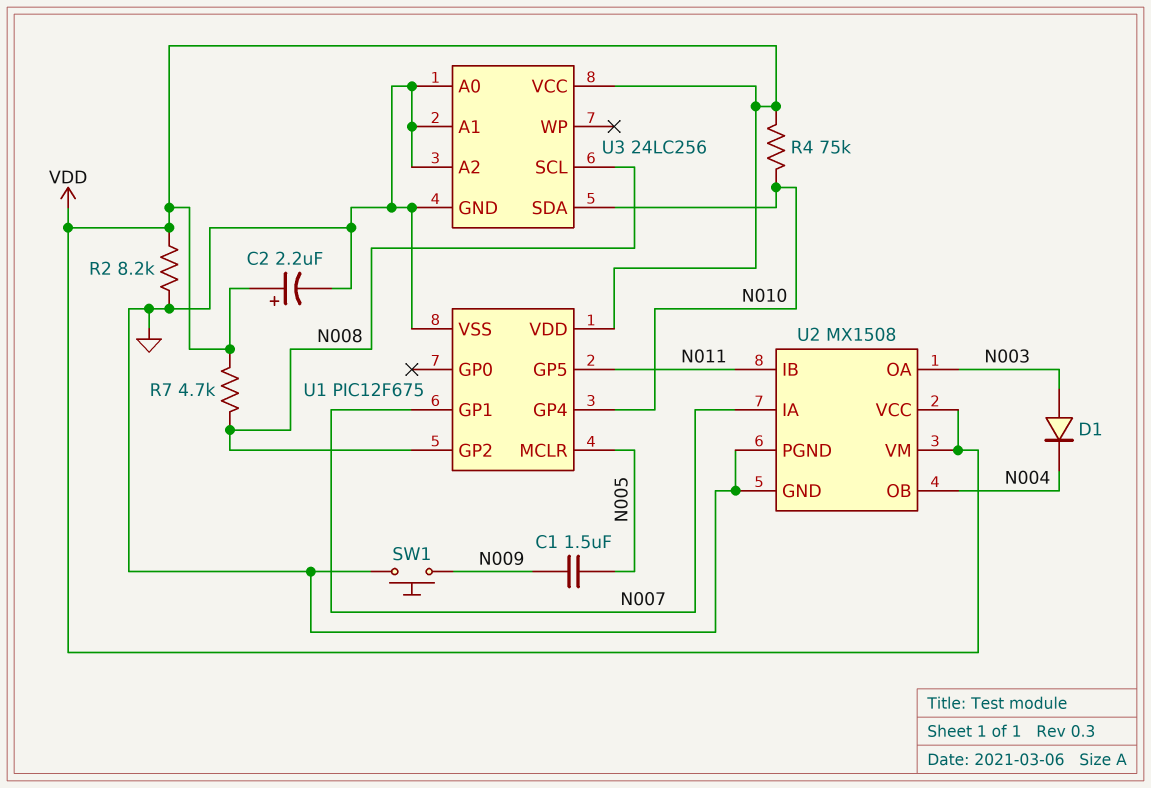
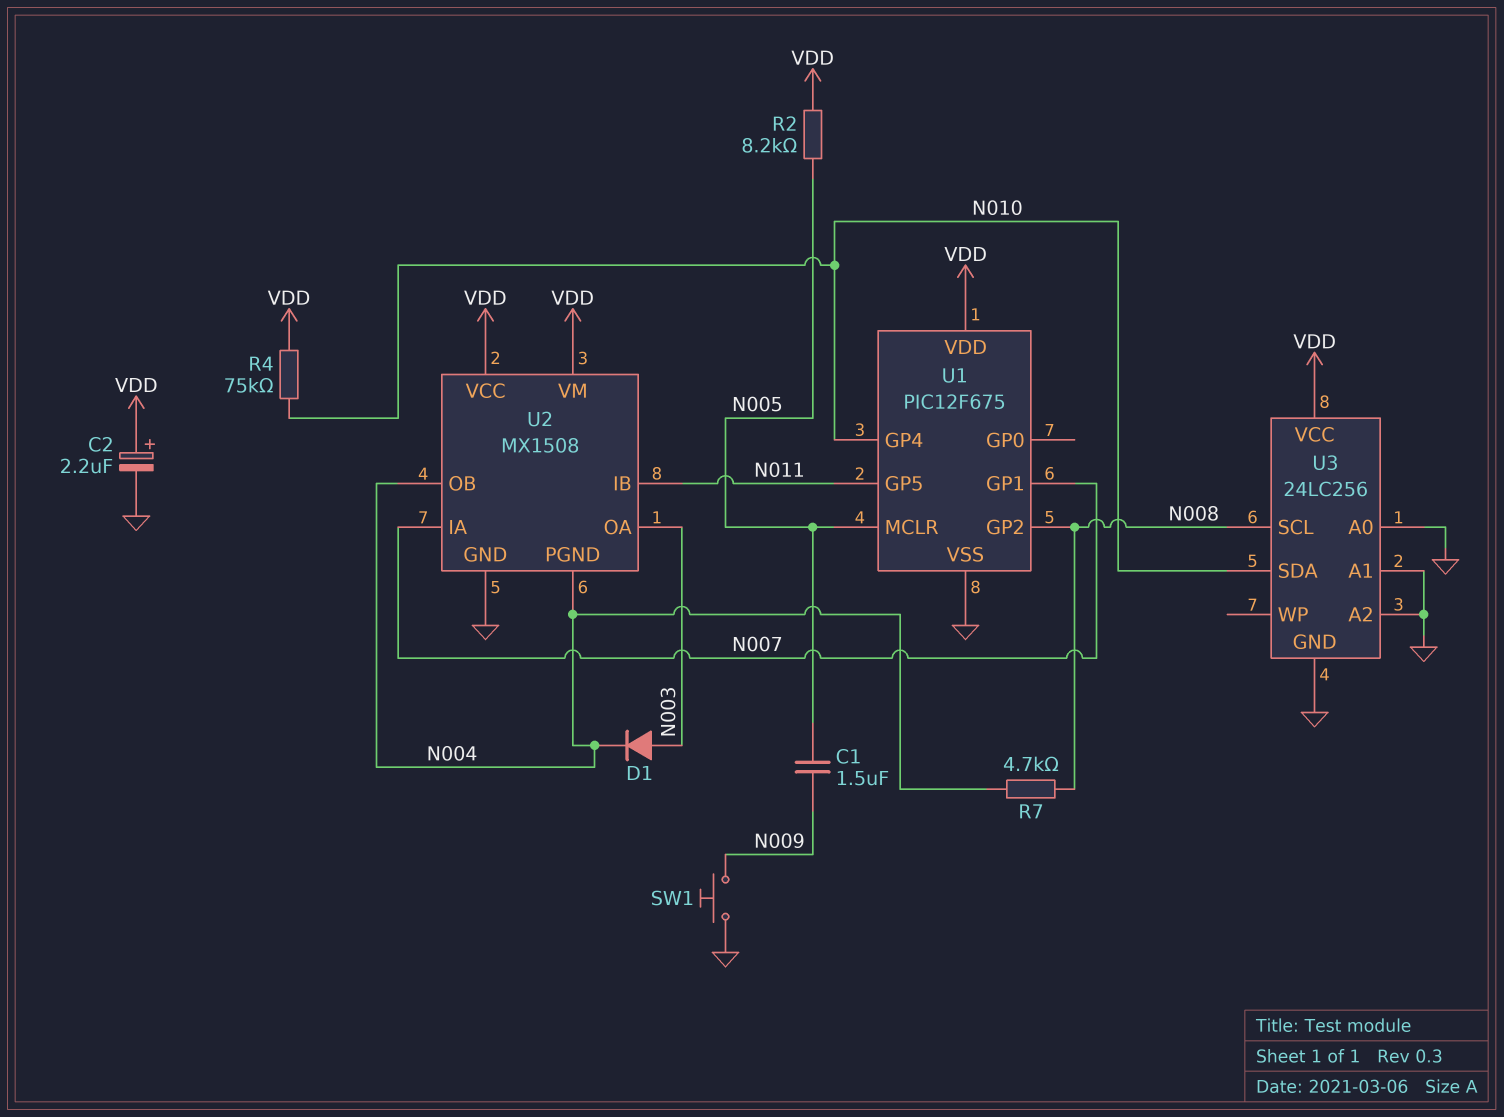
R2: 8.2k (GND, VDD) -> 8.2k (N005, VDD)
R7: 4.7k (N008, VDD) -> 4.7k (N004, N008)
U2 pin PGND: GND -> N004

